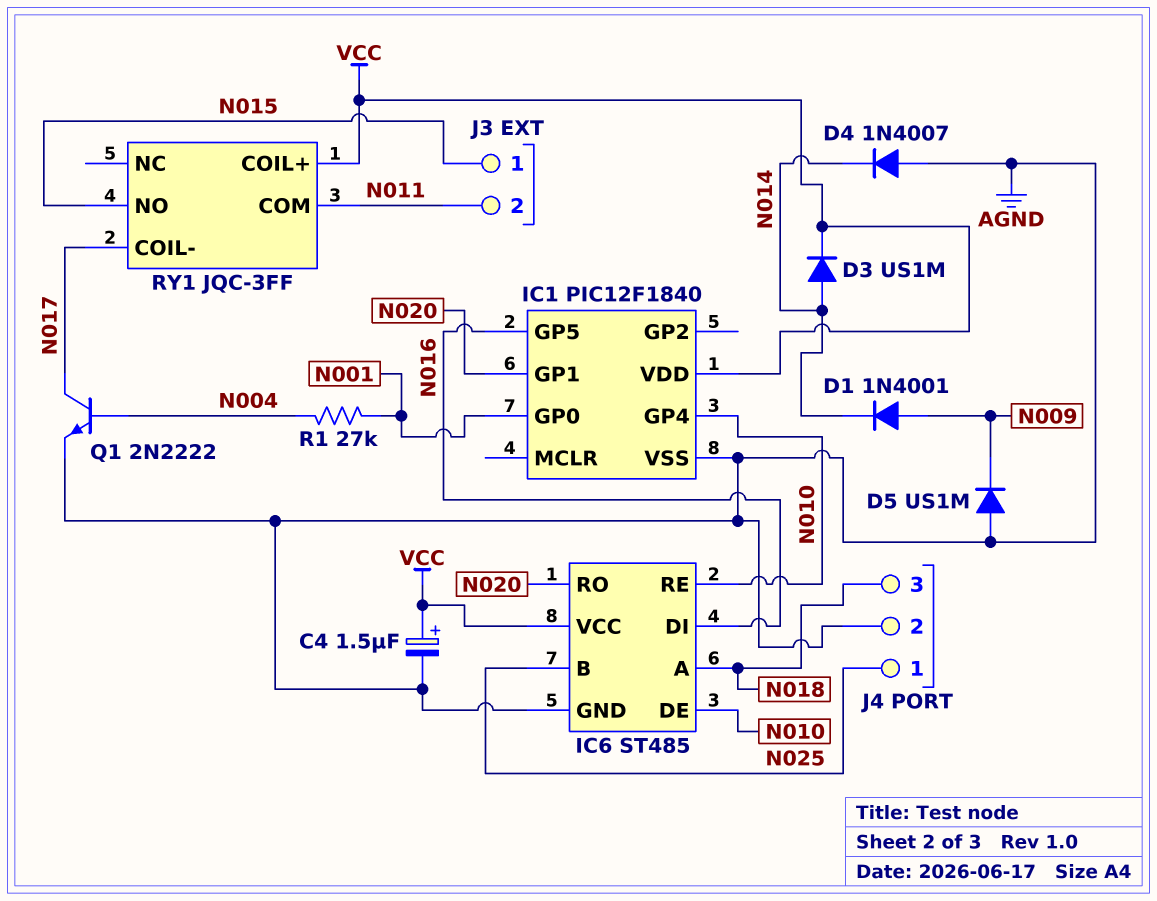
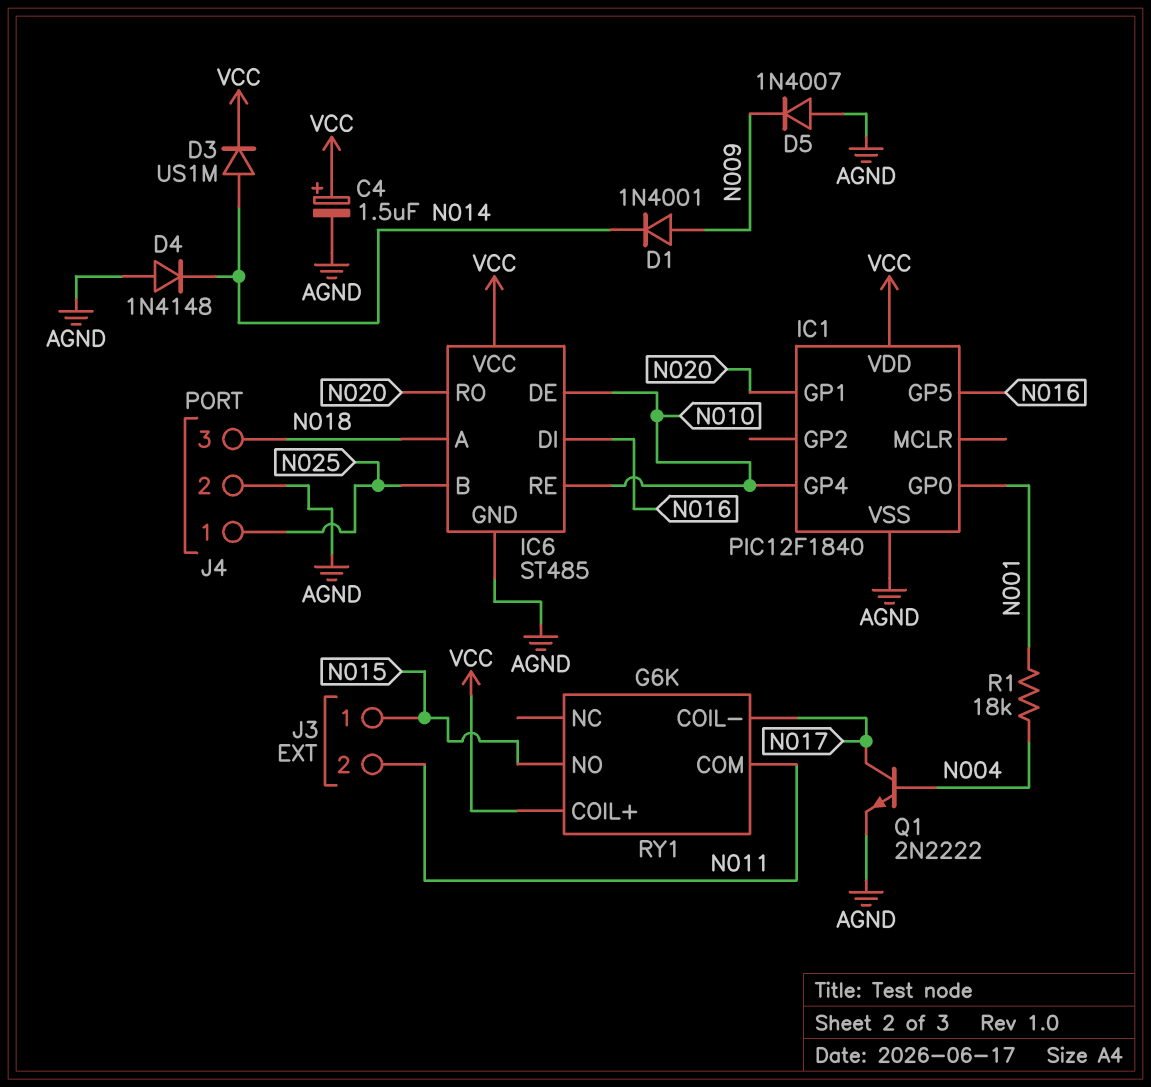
D4: diode 1N4007 (A AGND, K N014) -> diode 1N4148 (A AGND, K N014)
D5: diode US1M (A AGND, K N009) -> diode 1N4007 (A AGND, K N009)
R1: 27k (N001, N004) -> 18k (N001, N004)
RY1: JQC-3FF -> G6K

